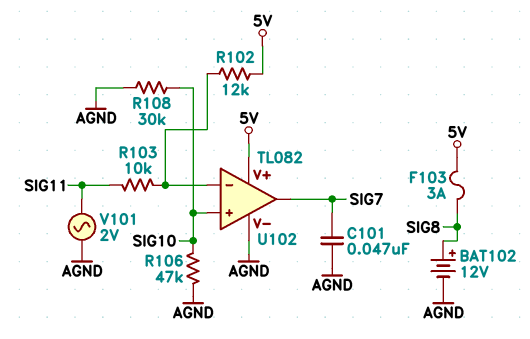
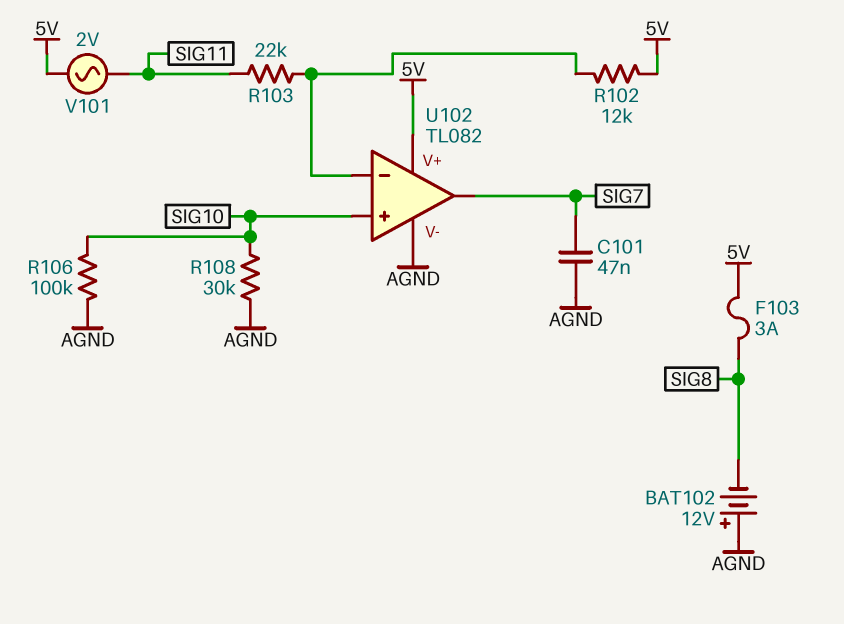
BAT102: 12V (plus SIG8, minus AGND) -> 12V (plus AGND, minus SIG8)
R103: 10k (SIG11, U102/in-) -> 22k (SIG11, U102/in-)
R106: 47k (AGND, SIG10) -> 100k (AGND, SIG10)
V101: AC 2V (AGND, SIG11) -> AC 2V (5V, SIG11)

